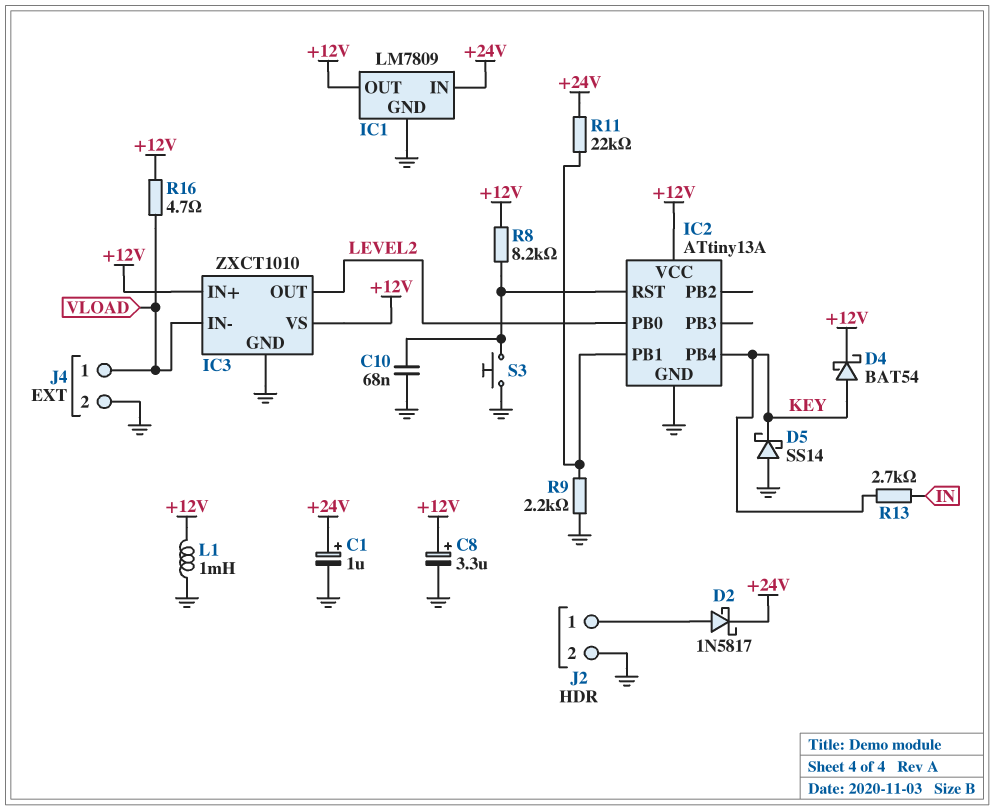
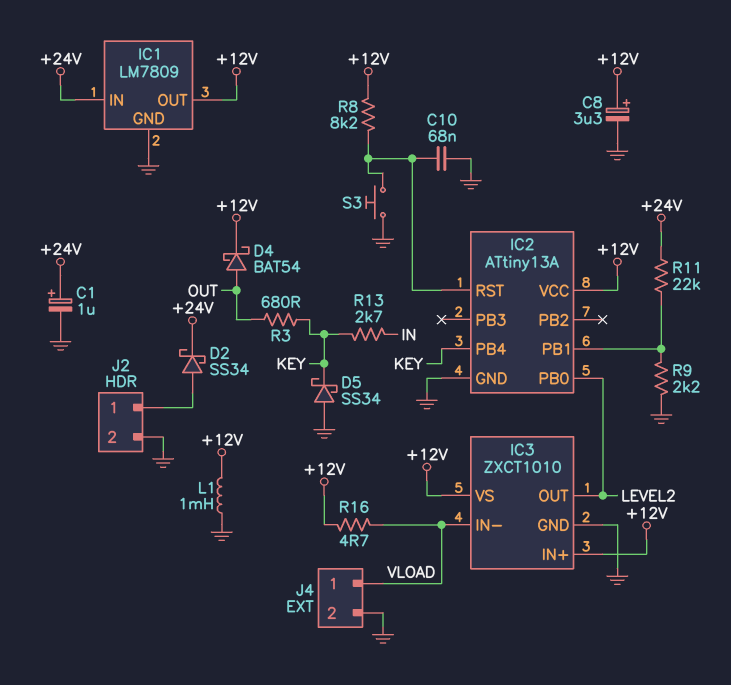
D2: schottky 1N5817 (A J2/1, K +24V) -> schottky SS34 (A J2/1, K +24V)
D4: schottky BAT54 (A KEY, K +12V) -> schottky BAT54 (A OUT, K +12V)
D5: schottky SS14 (A GND, K KEY) -> schottky SS34 (A GND, K KEY)
R3: none -> 680 (KEY, OUT)

